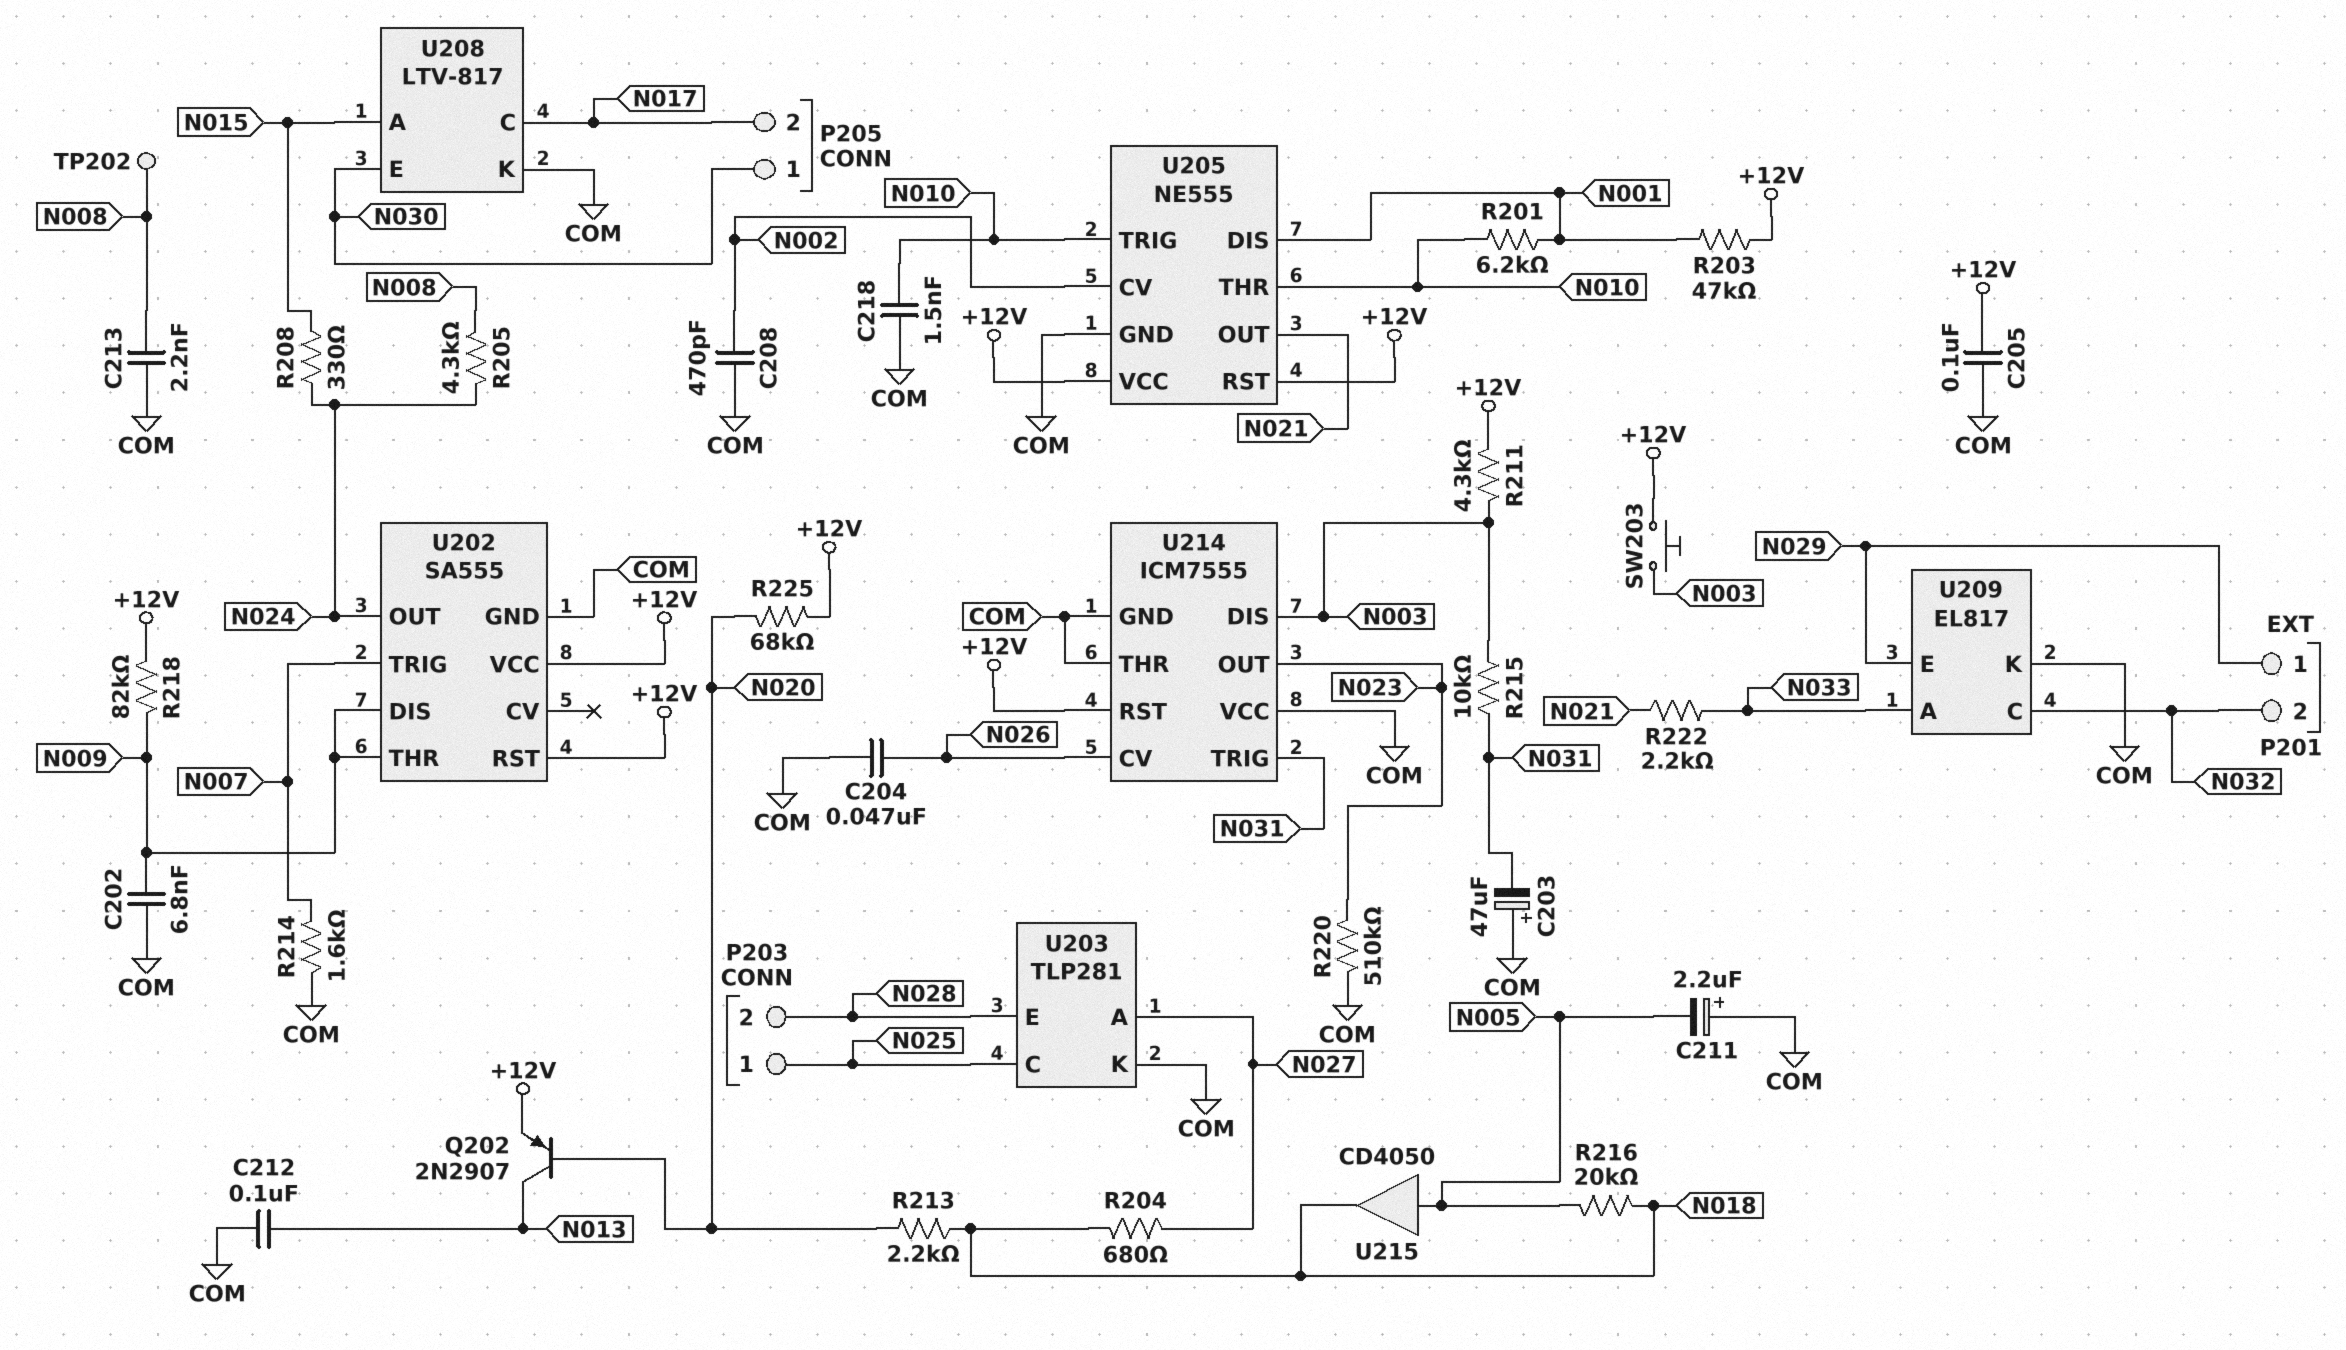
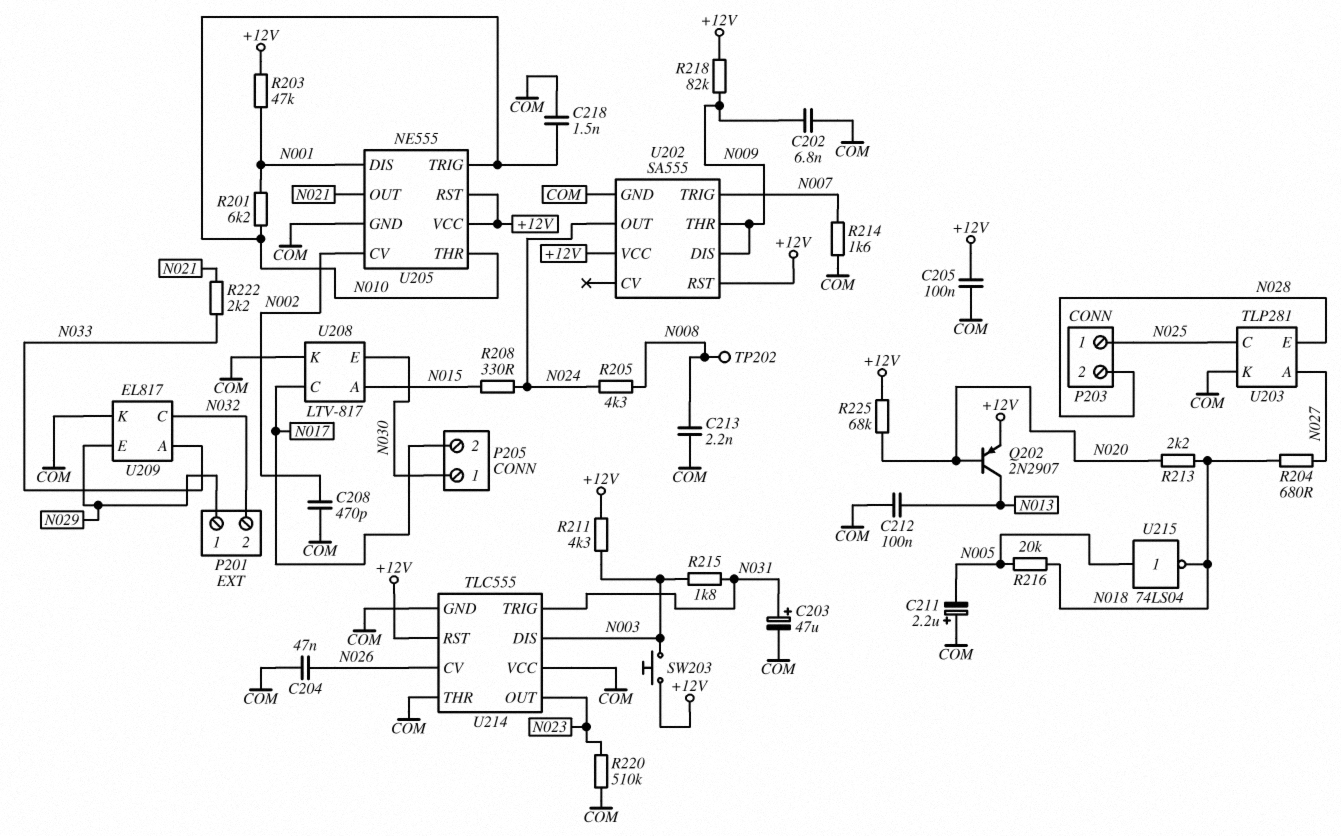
C203: 47uF (plus COM, minus N031) -> 47uF (plus N031, minus COM)
R215: 10k (N003, N031) -> 1.8k (N003, N031)
U214: ICM7555 -> TLC555
U215: buffer CD4050 (in N005, out N018) -> NOT 74LS04 (in N005, out N018)

